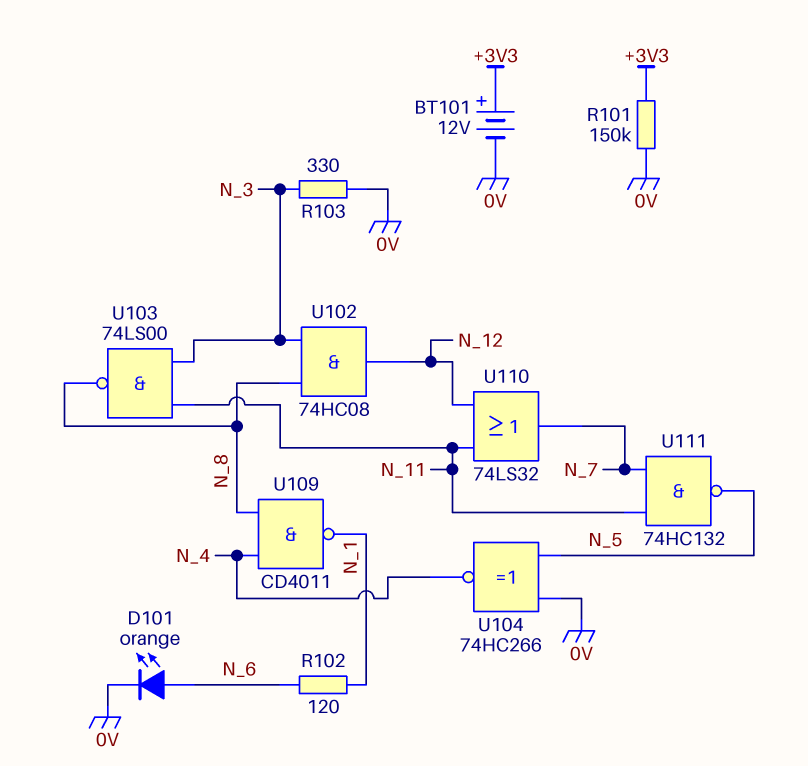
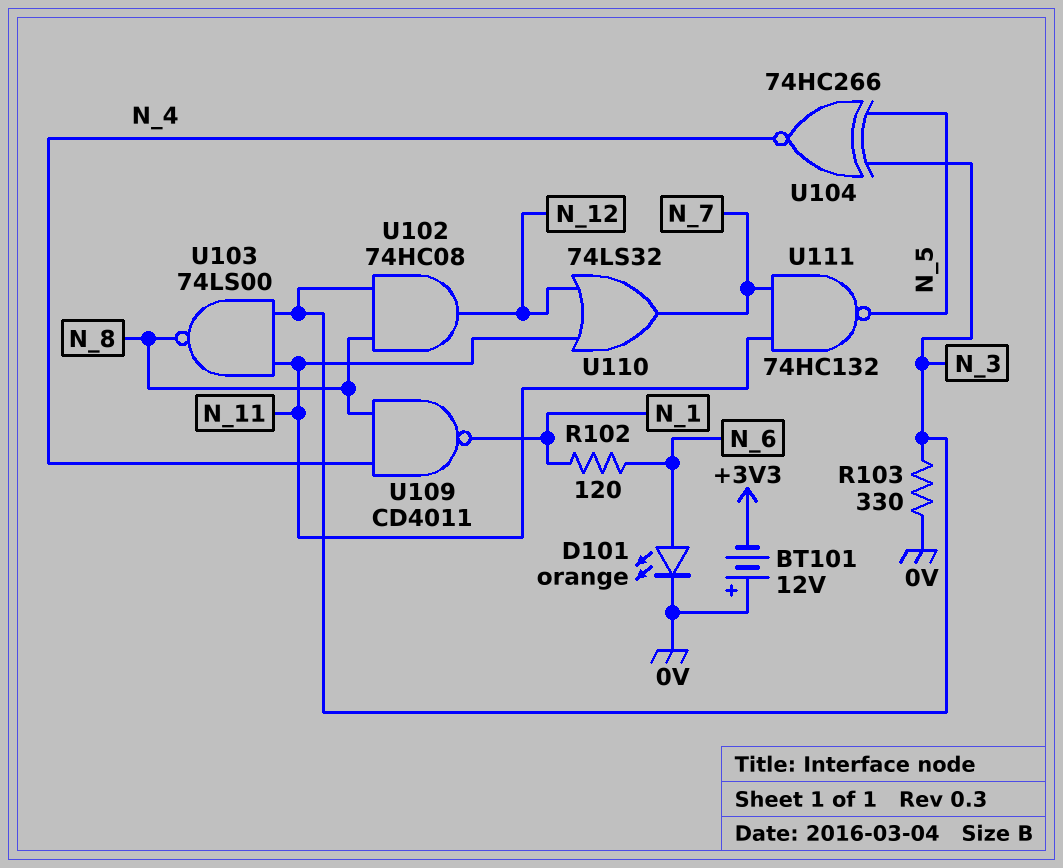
BT101: 12V (plus +3V3, minus 0V) -> 12V (plus 0V, minus +3V3)
R101: 150k (+3V3, 0V) -> none
U104: XNOR 74HC266 (in 0V, in N_5, out N_4) -> XNOR 74HC266 (in N_3, in N_5, out N_4)

